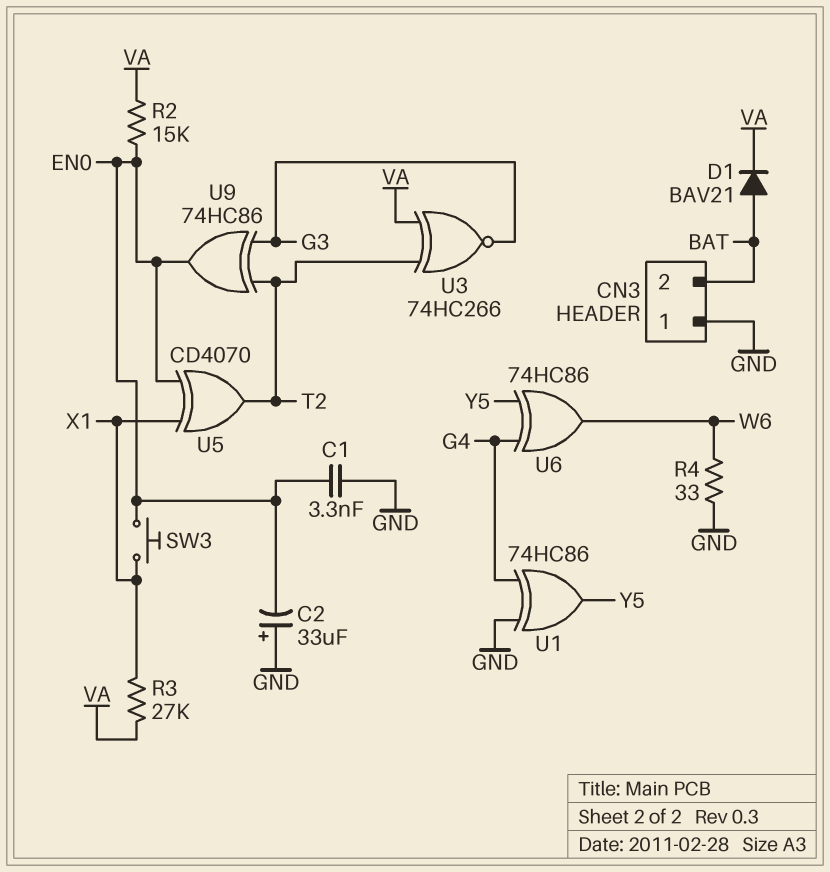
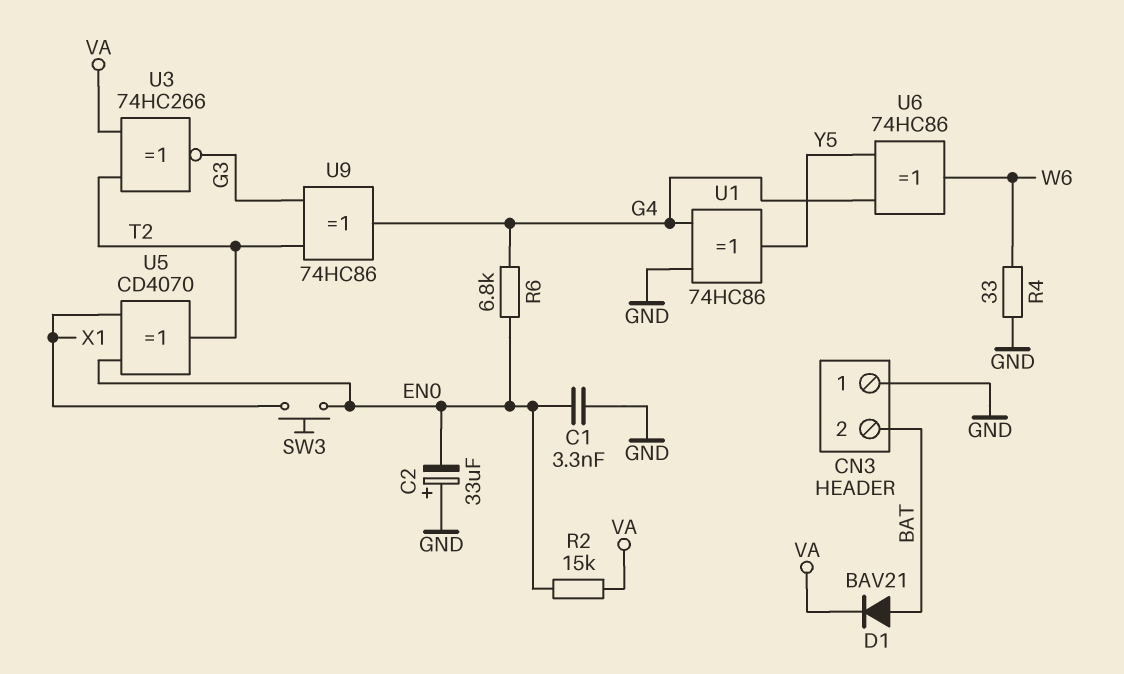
R3: 27k (VA, X1) -> none
R6: none -> 6.8k (EN0, G4)
U9: XOR 74HC86 (in G3, in T2, out EN0) -> XOR 74HC86 (in G3, in T2, out G4)

